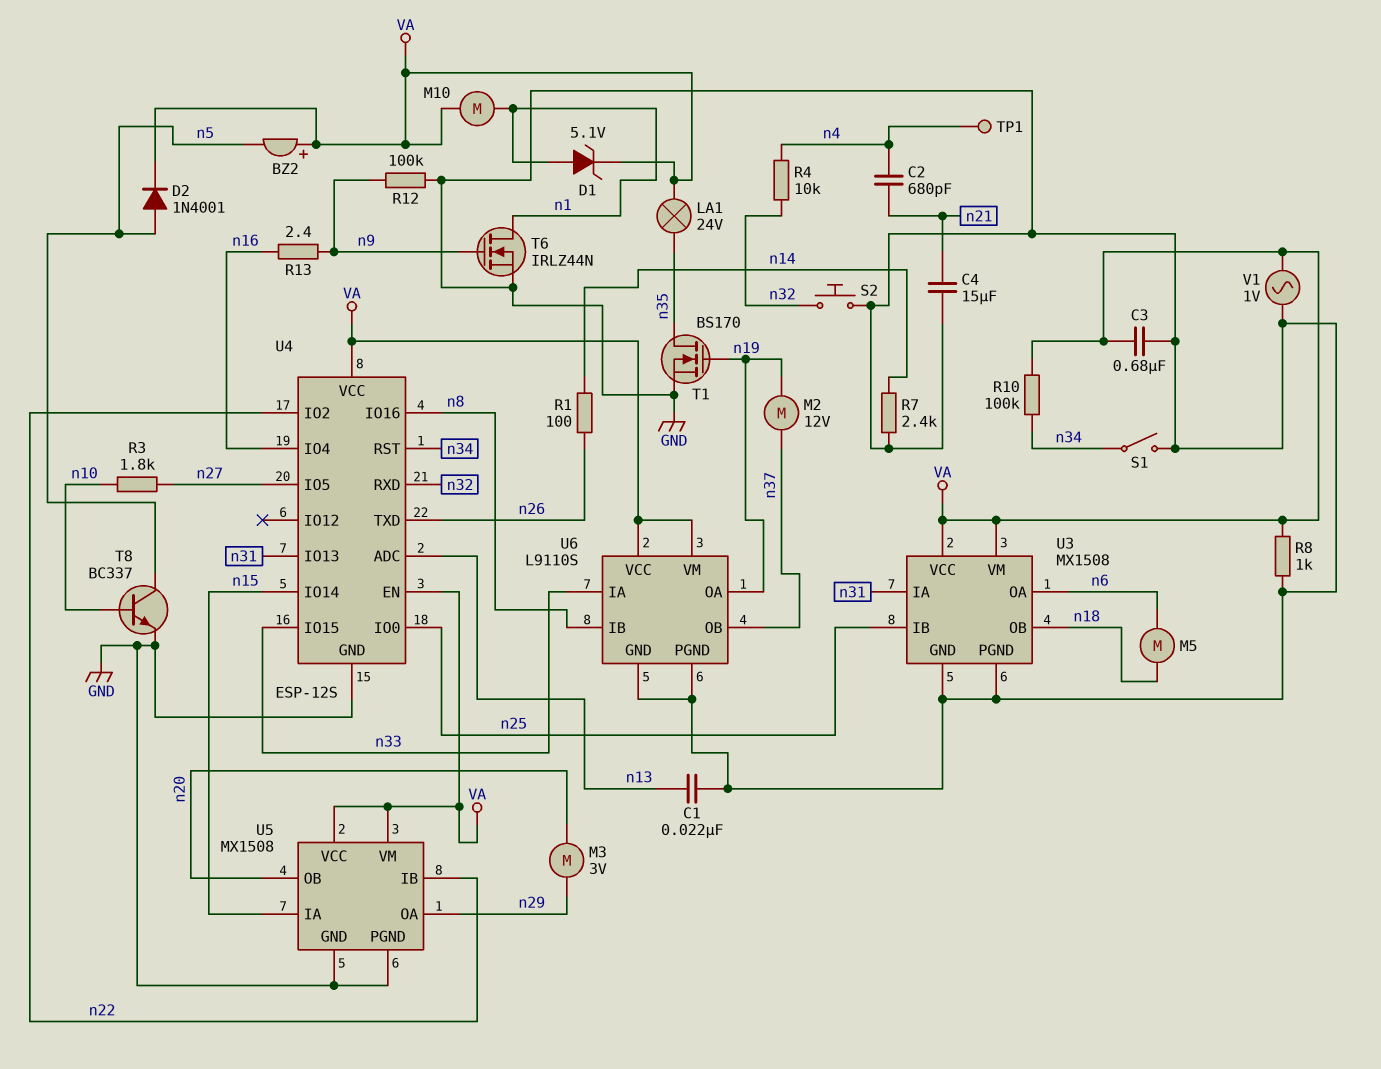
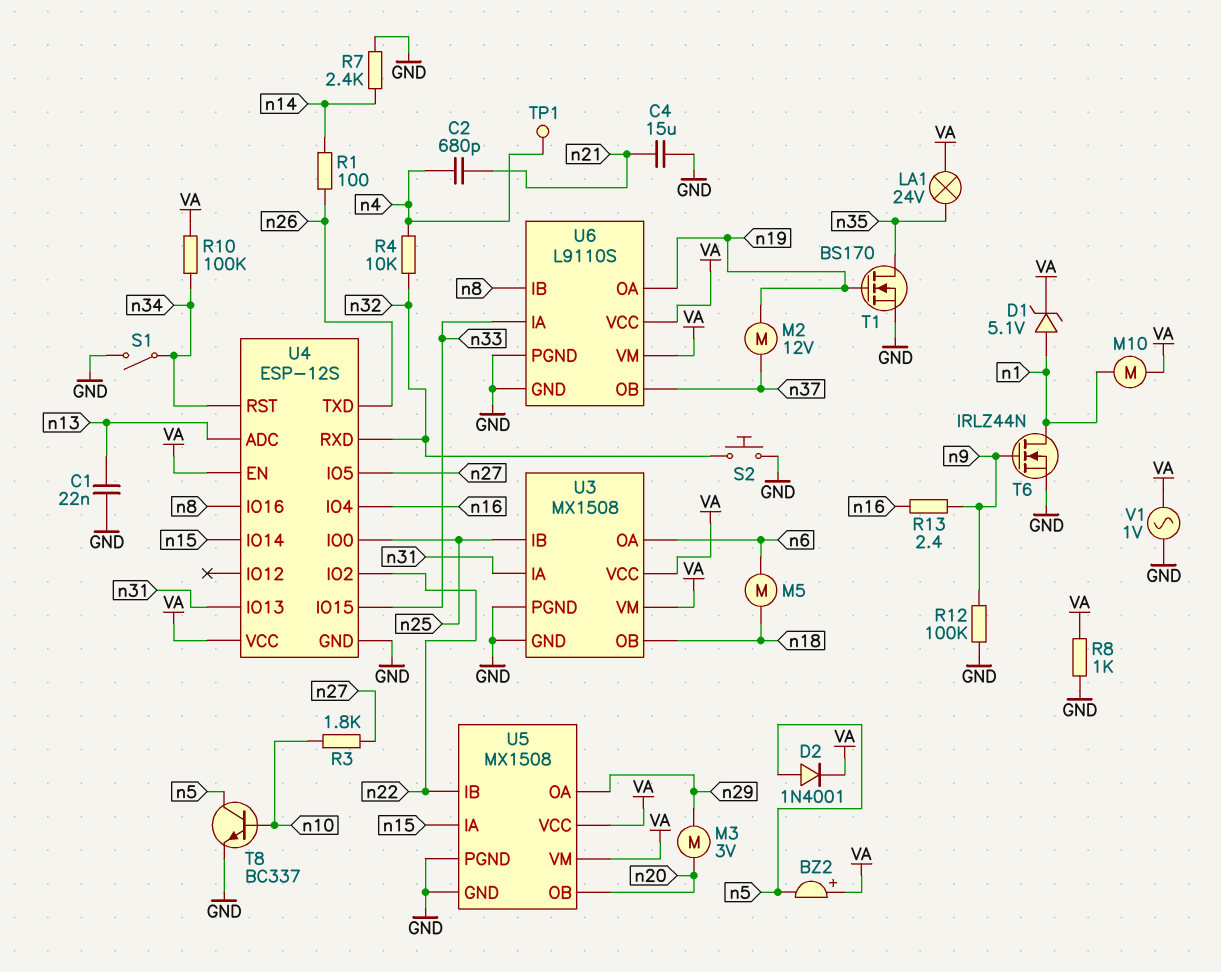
C3: 680nF (GND, VA) -> none

